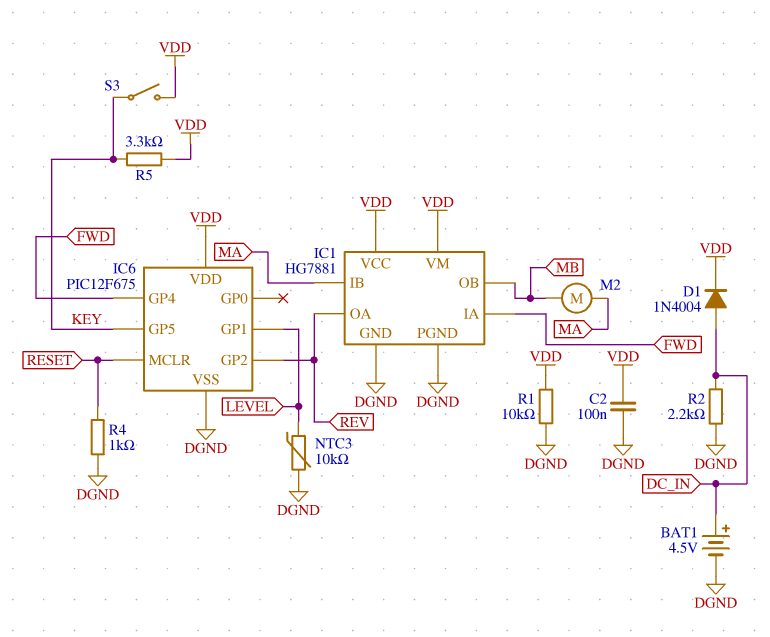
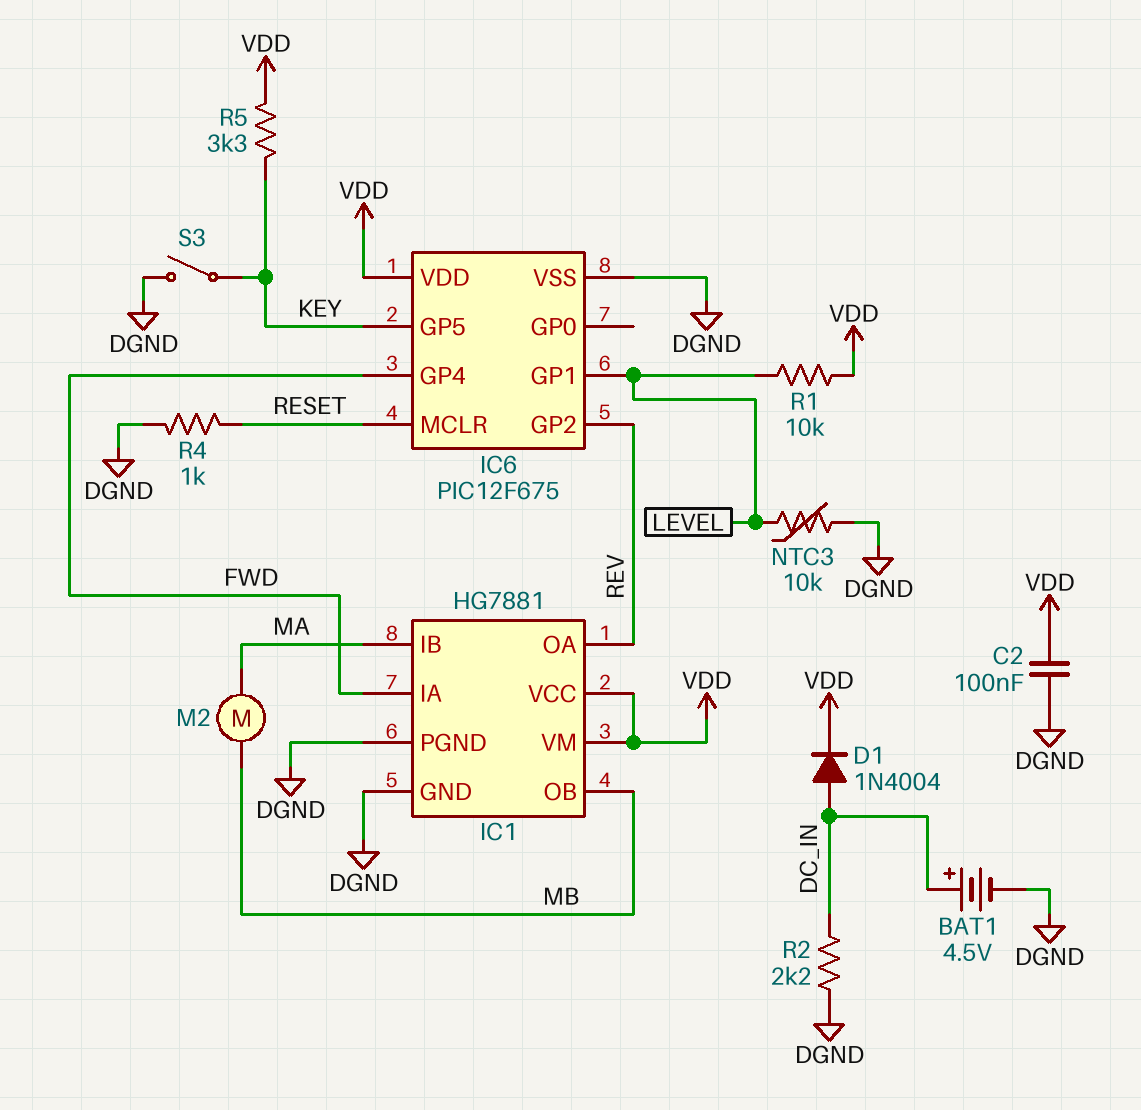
R1: 10k (DGND, VDD) -> 10k (LEVEL, VDD)
S3: switch (KEY, VDD) -> switch (DGND, KEY)

